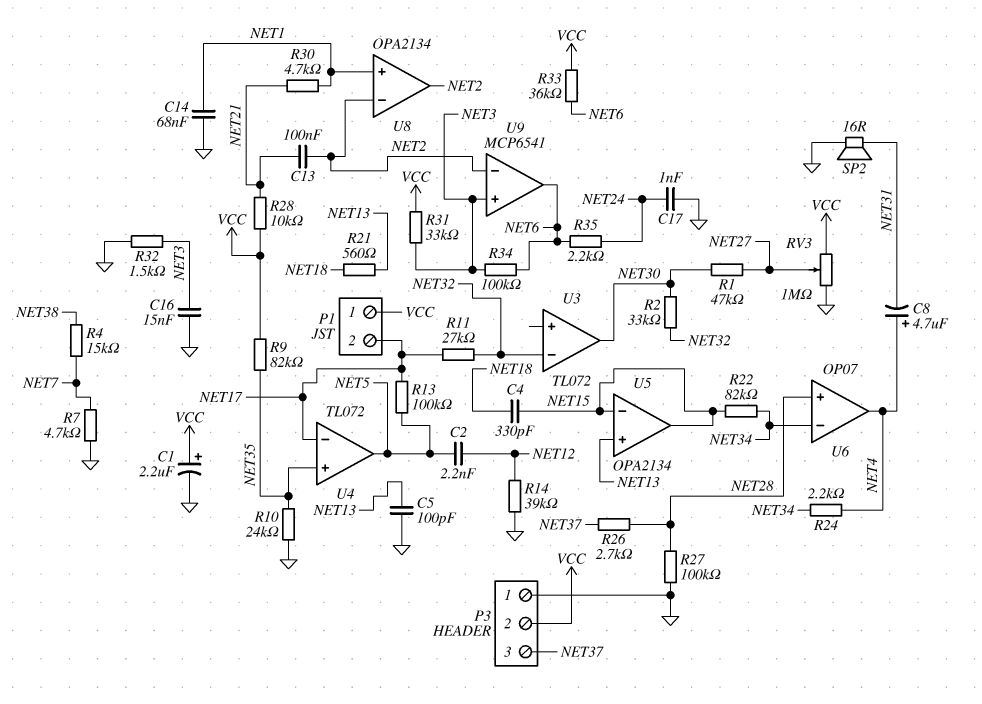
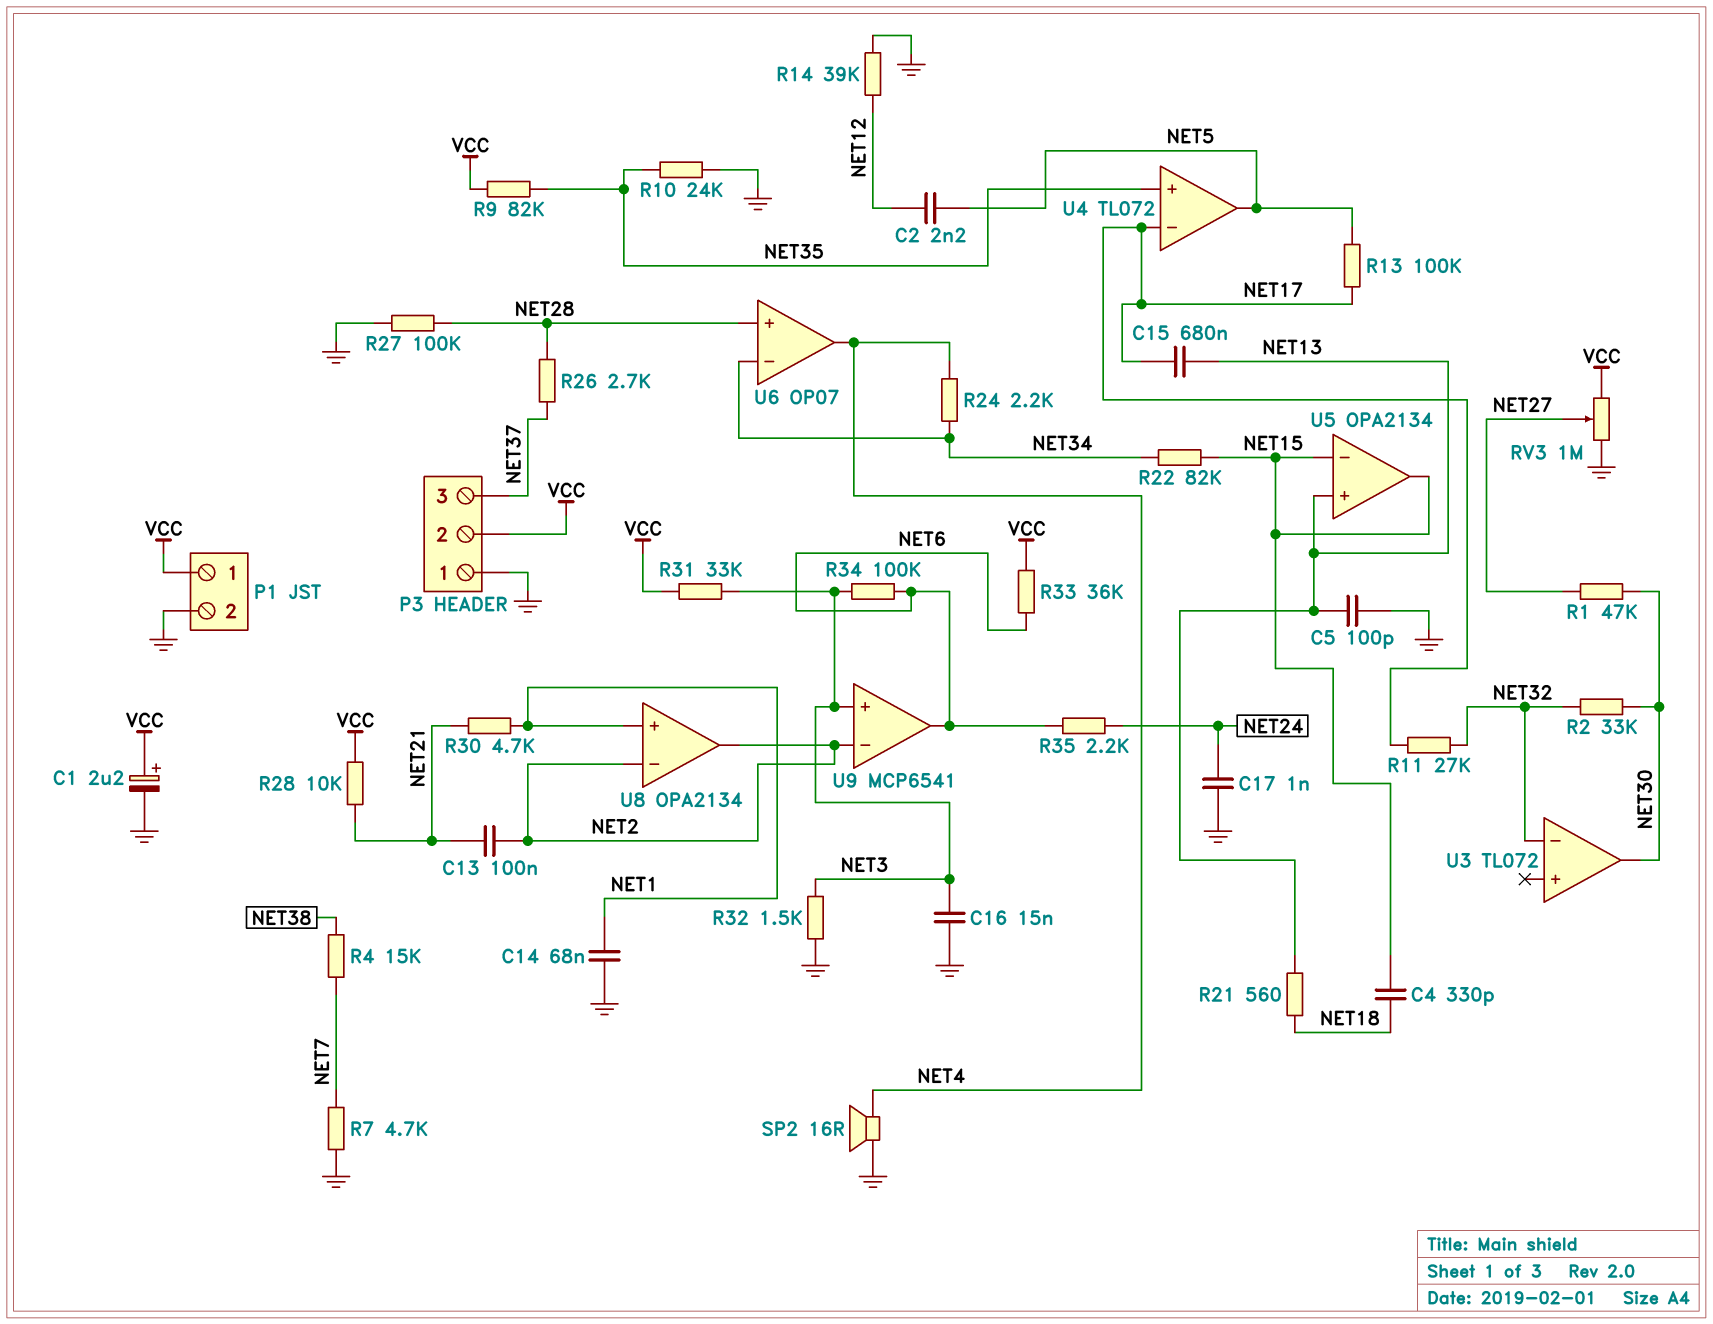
C8: 4.7uF (plus NET4, minus NET31) -> none
C15: none -> 680nF (NET13, NET17)
P1 pin 2: NET17 -> GND
SP2: speaker 16R (GND, NET31) -> speaker 16R (GND, NET4)

